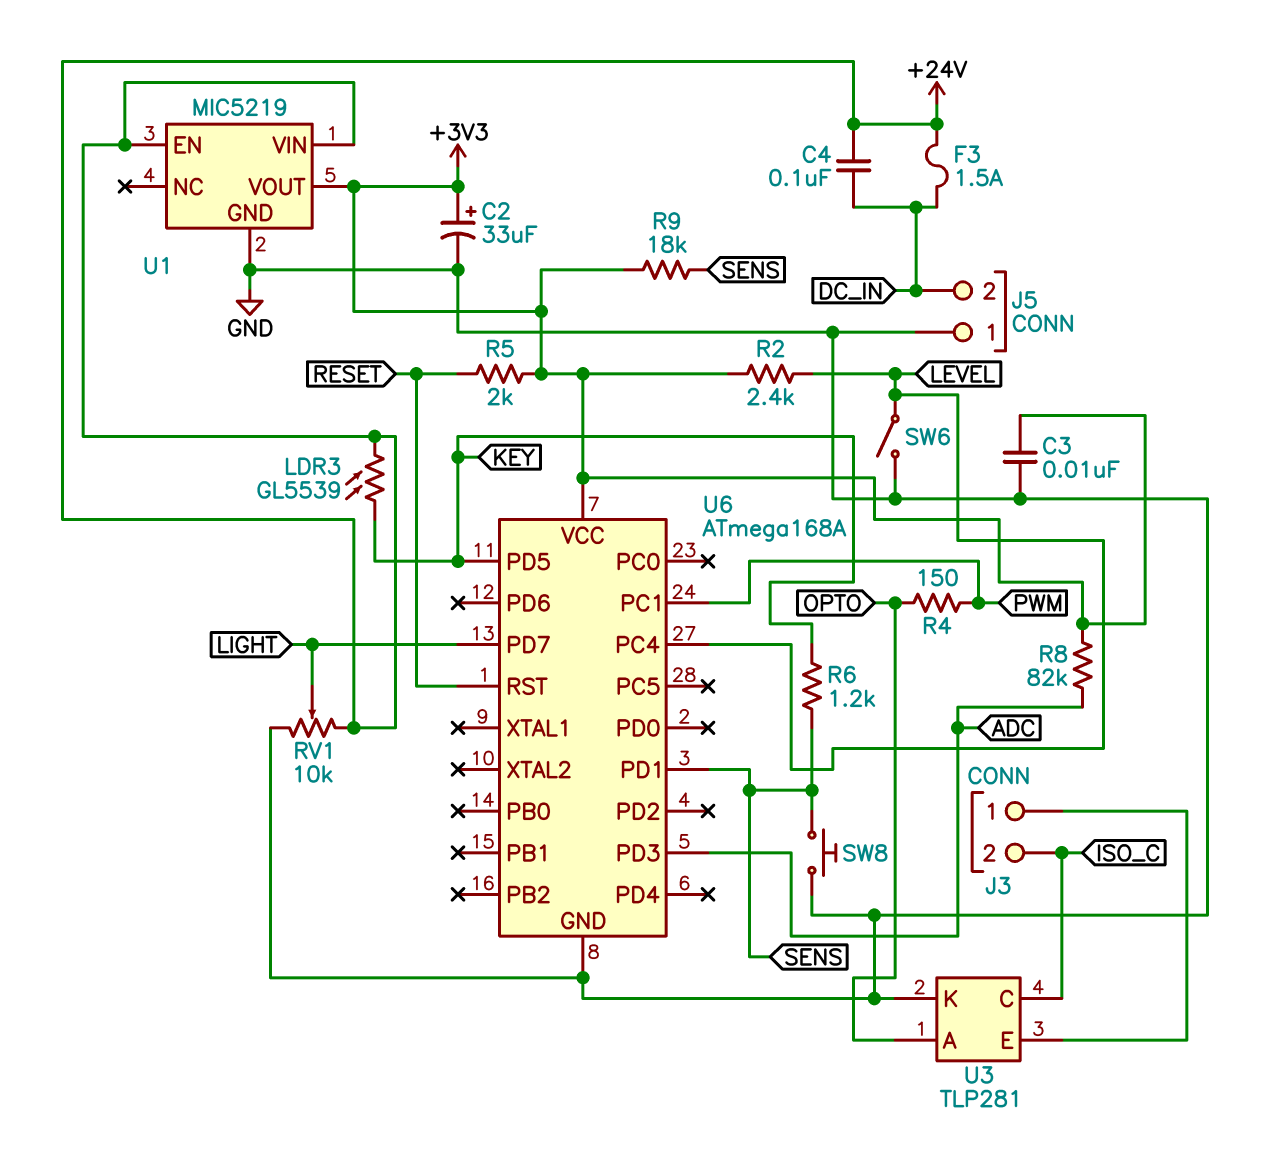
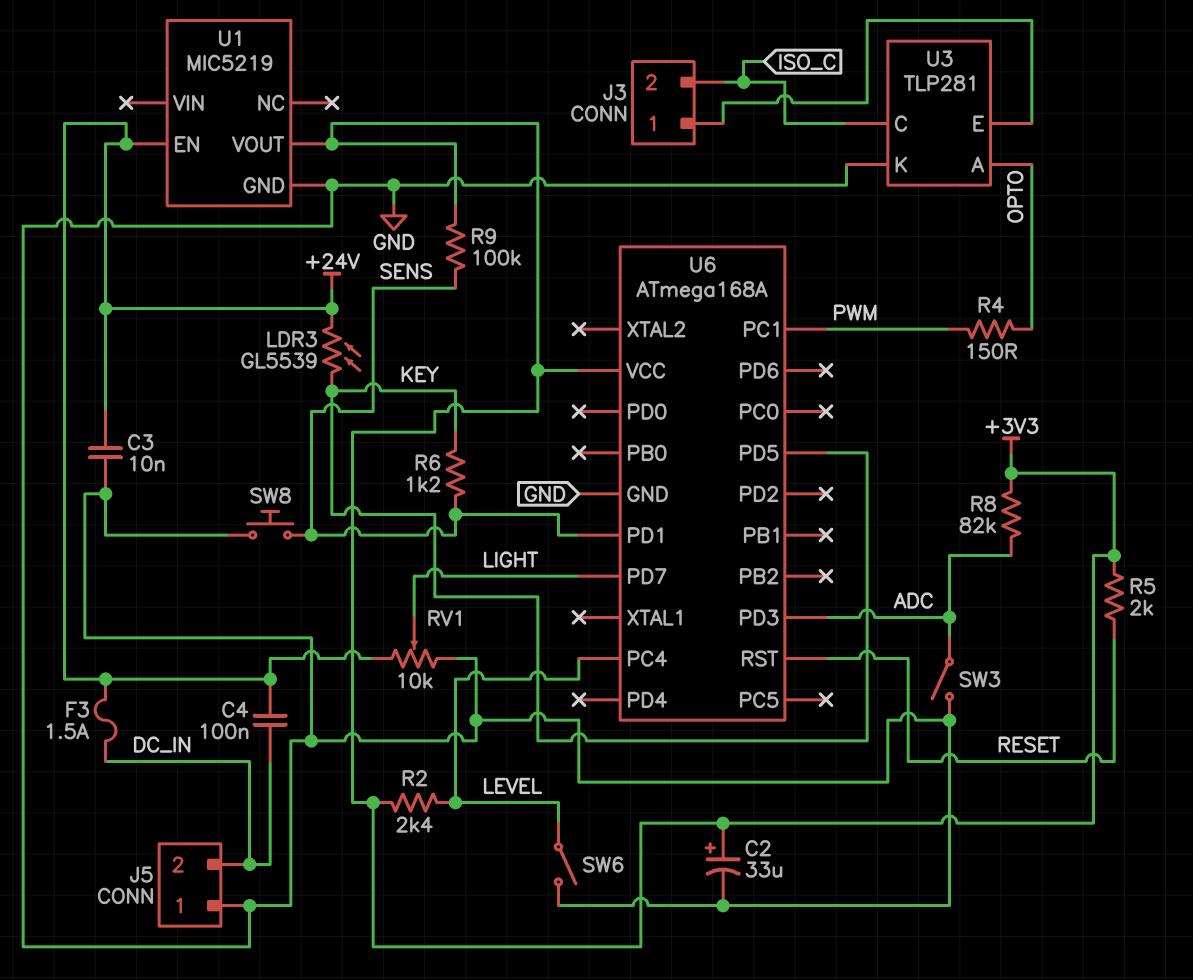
C3: 10nF (+3V3, GND) -> 10nF (+24V, GND)
R9: 18k (+3V3, SENS) -> 100k (+3V3, SENS)
SW3: none -> switch (ADC, GND)
U1 pin VIN: +24V -> none

